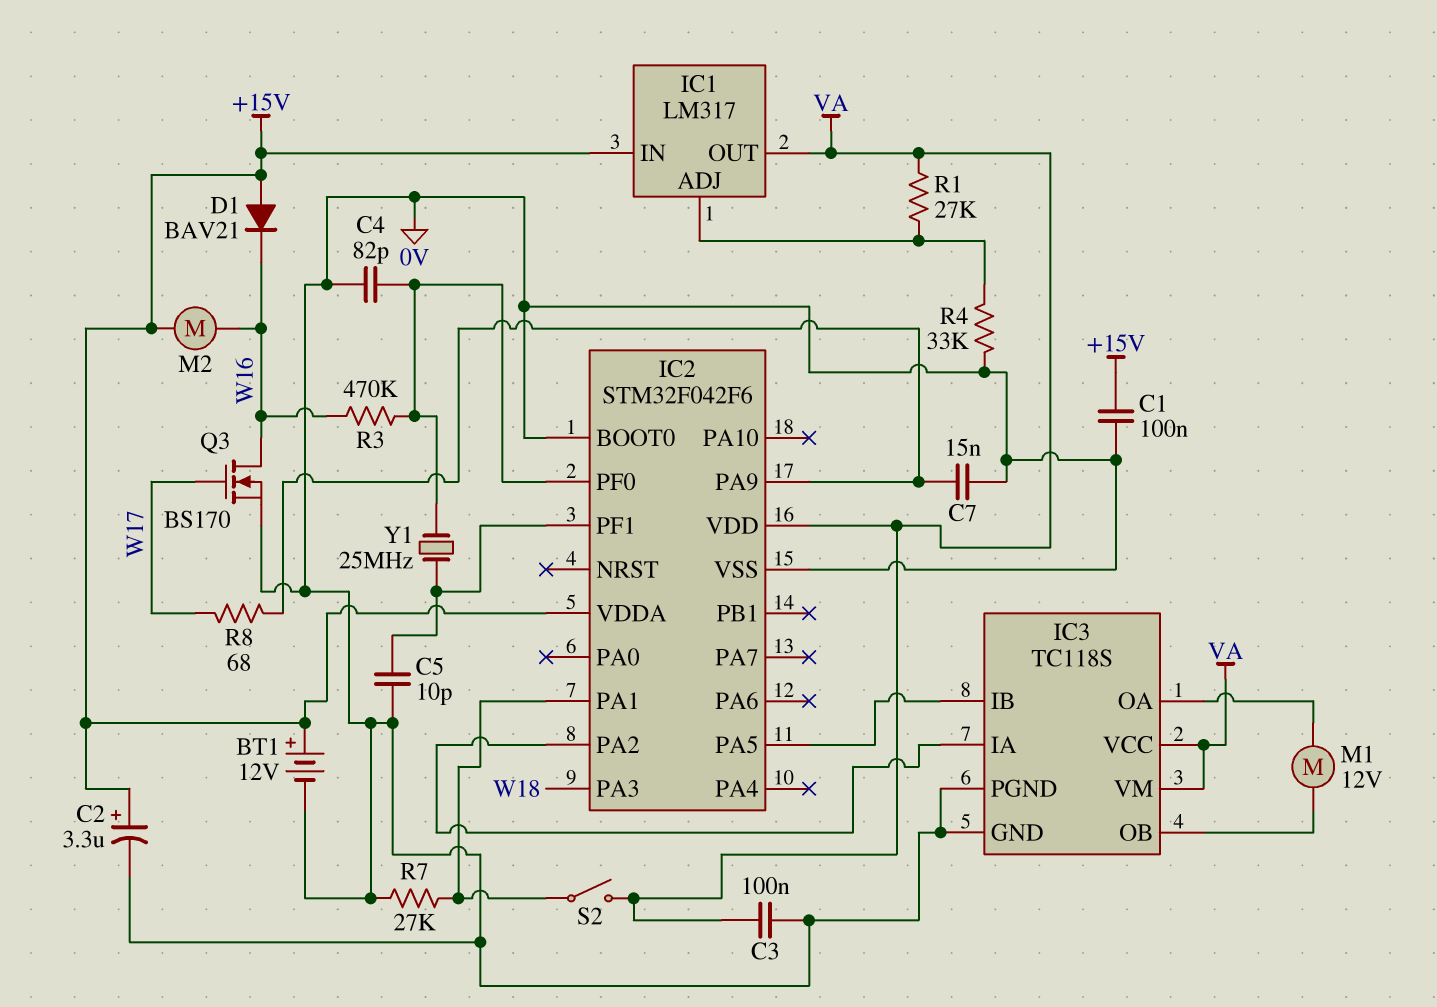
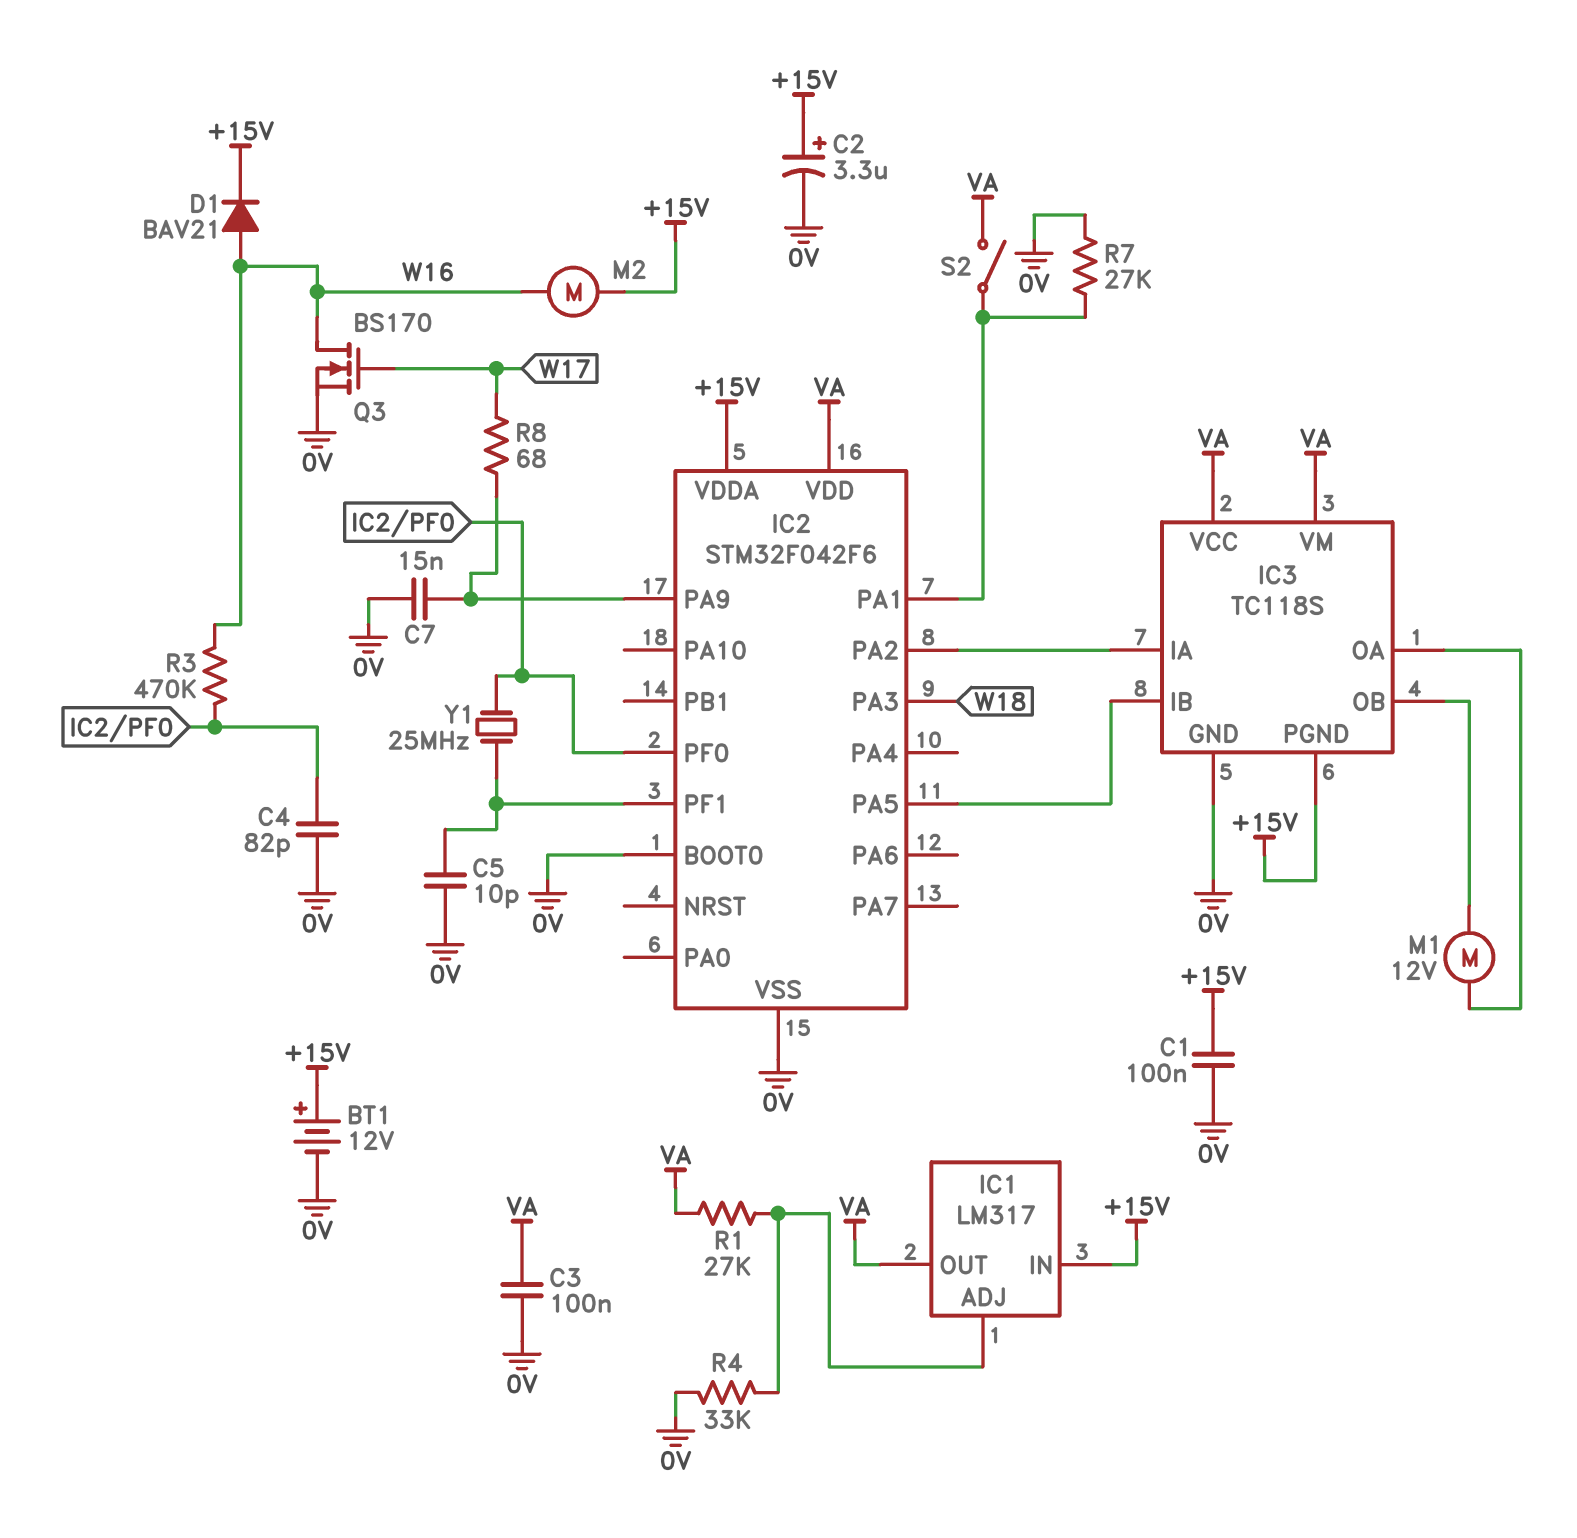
D1: diode BAV21 (A +15V, K W16) -> diode BAV21 (A W16, K +15V)
IC3 pin PGND: 0V -> +15V

